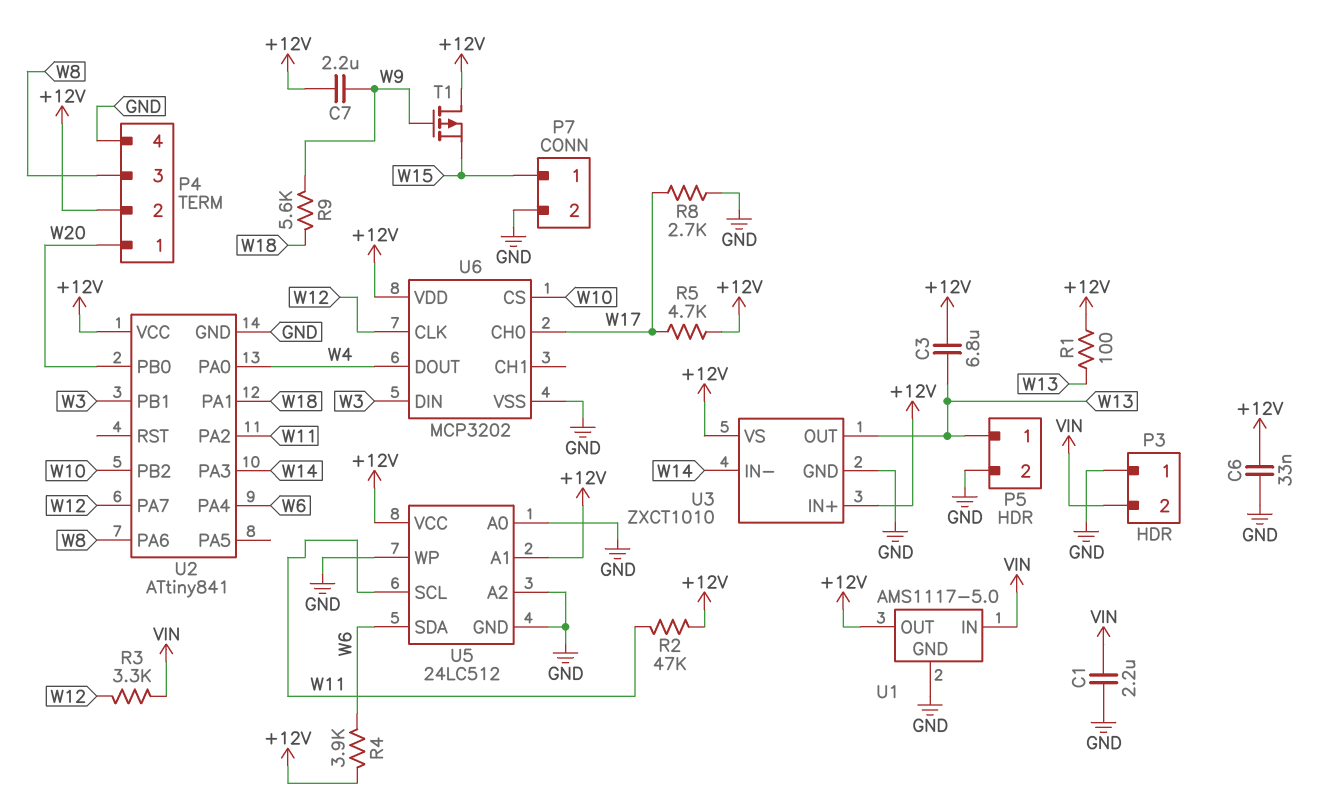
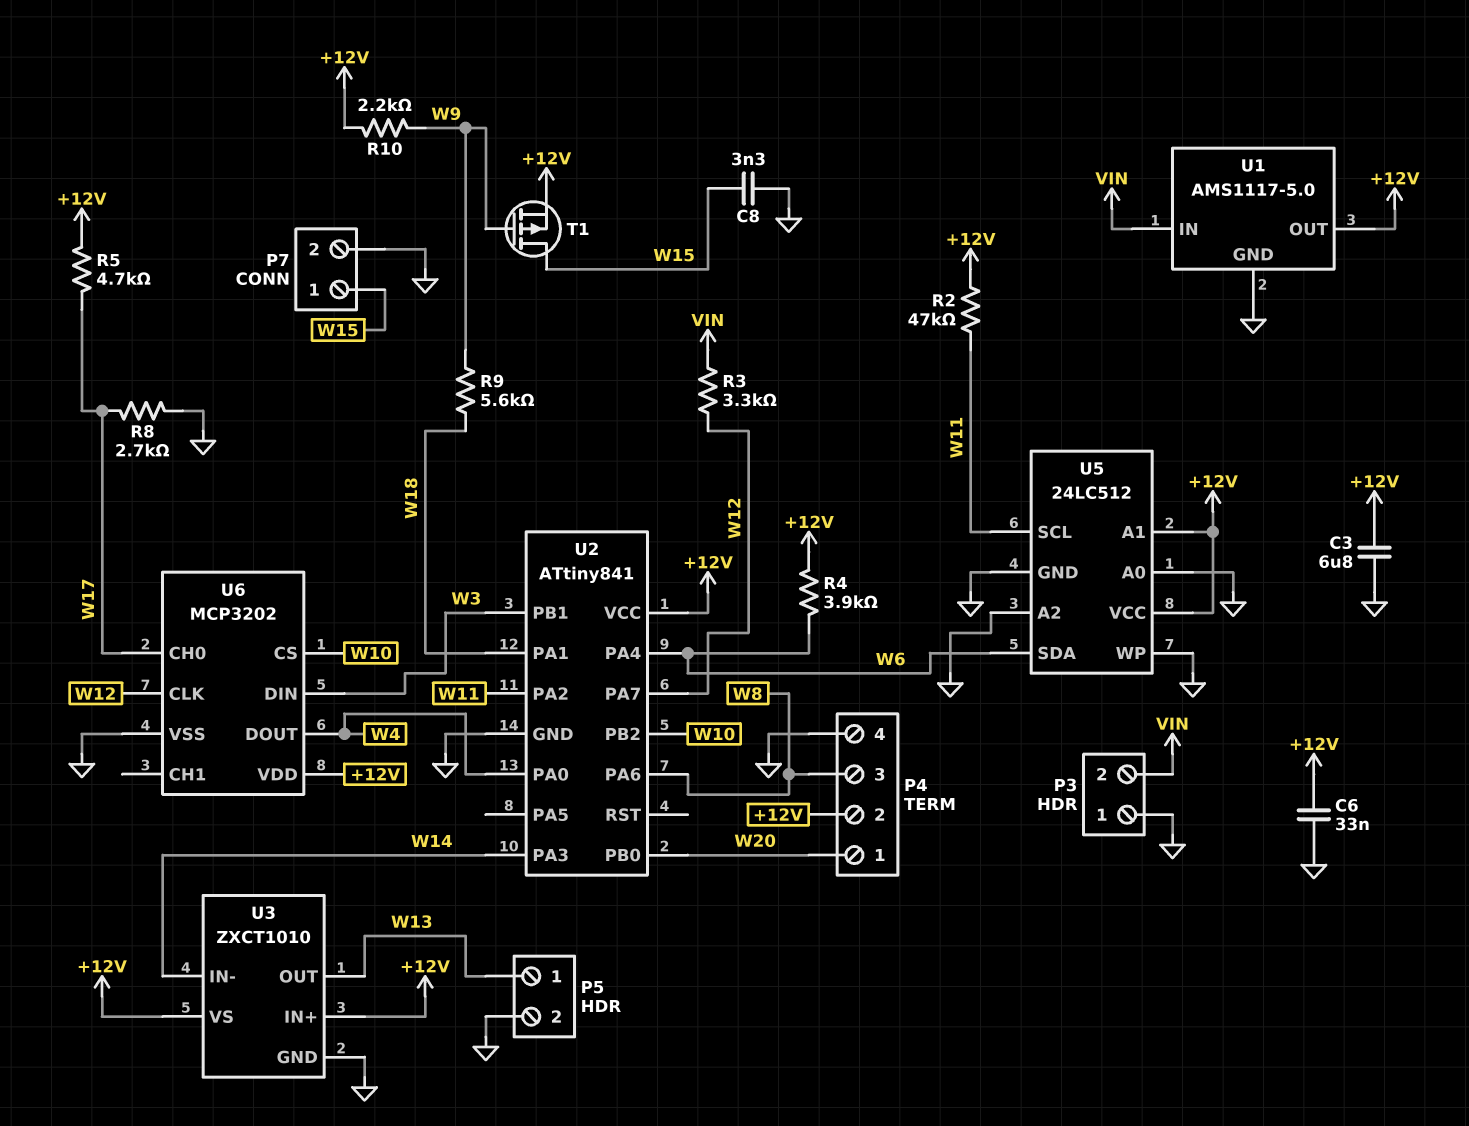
C1: 2.2uF (GND, VIN) -> none
C3: 6.8uF (+12V, W13) -> 6.8uF (+12V, GND)
C7: 2.2uF (+12V, W9) -> none
C8: none -> 3.3nF (GND, W15)
R1: 100 (+12V, W13) -> none
R10: none -> 2.2k (+12V, W9)
T1: PMOS (G W9, D +12V, S W15) -> PMOS (G W9, D W15, S +12V)

